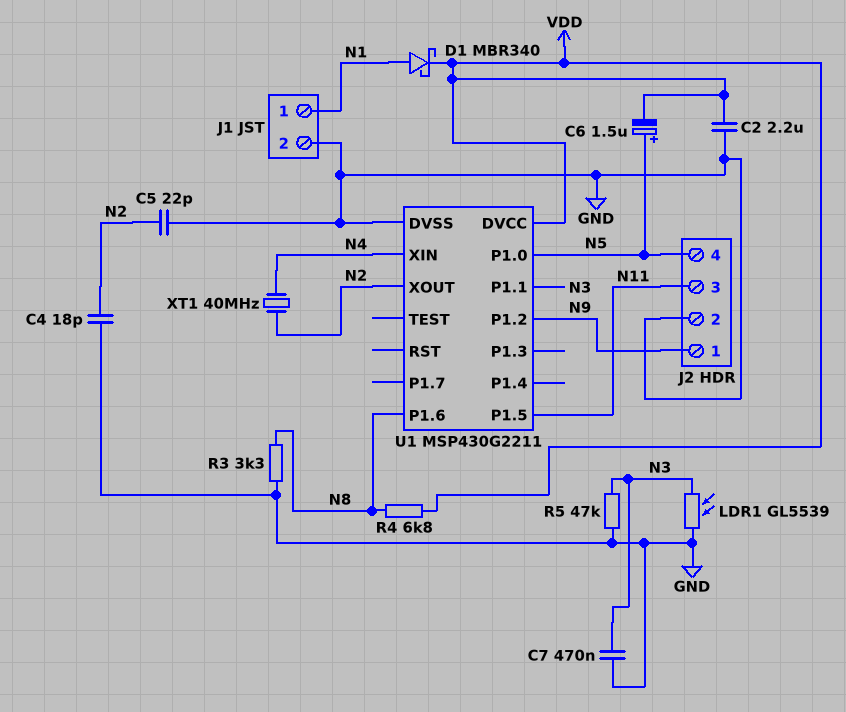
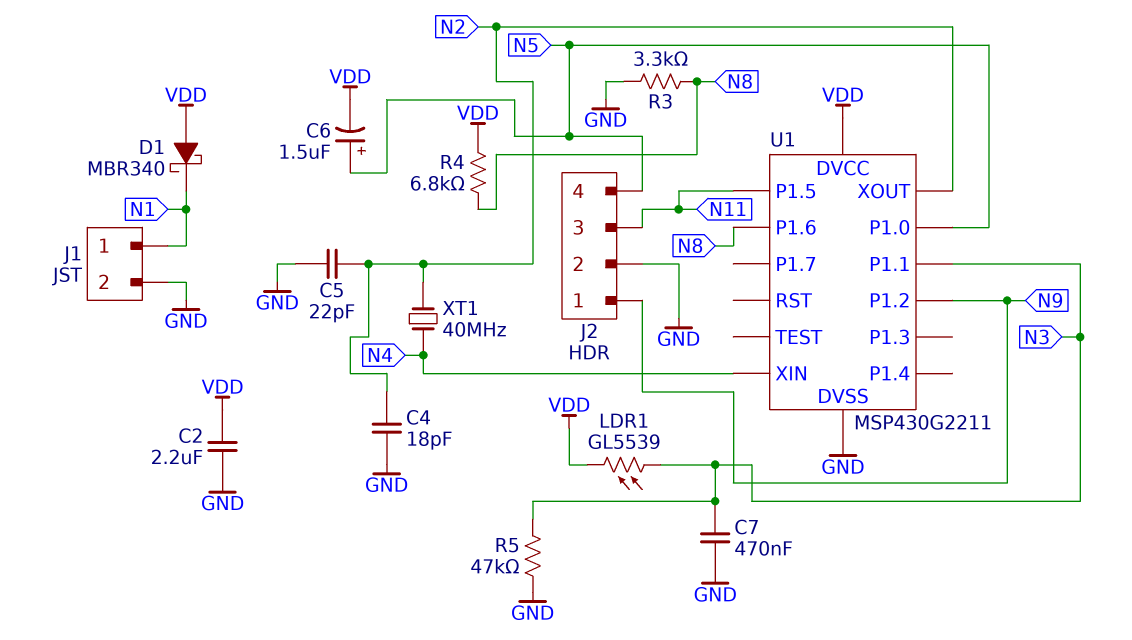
D1: schottky MBR340 (A N1, K VDD) -> schottky MBR340 (A VDD, K N1)
LDR1: GL5539 (GND, N3) -> GL5539 (N3, VDD)

